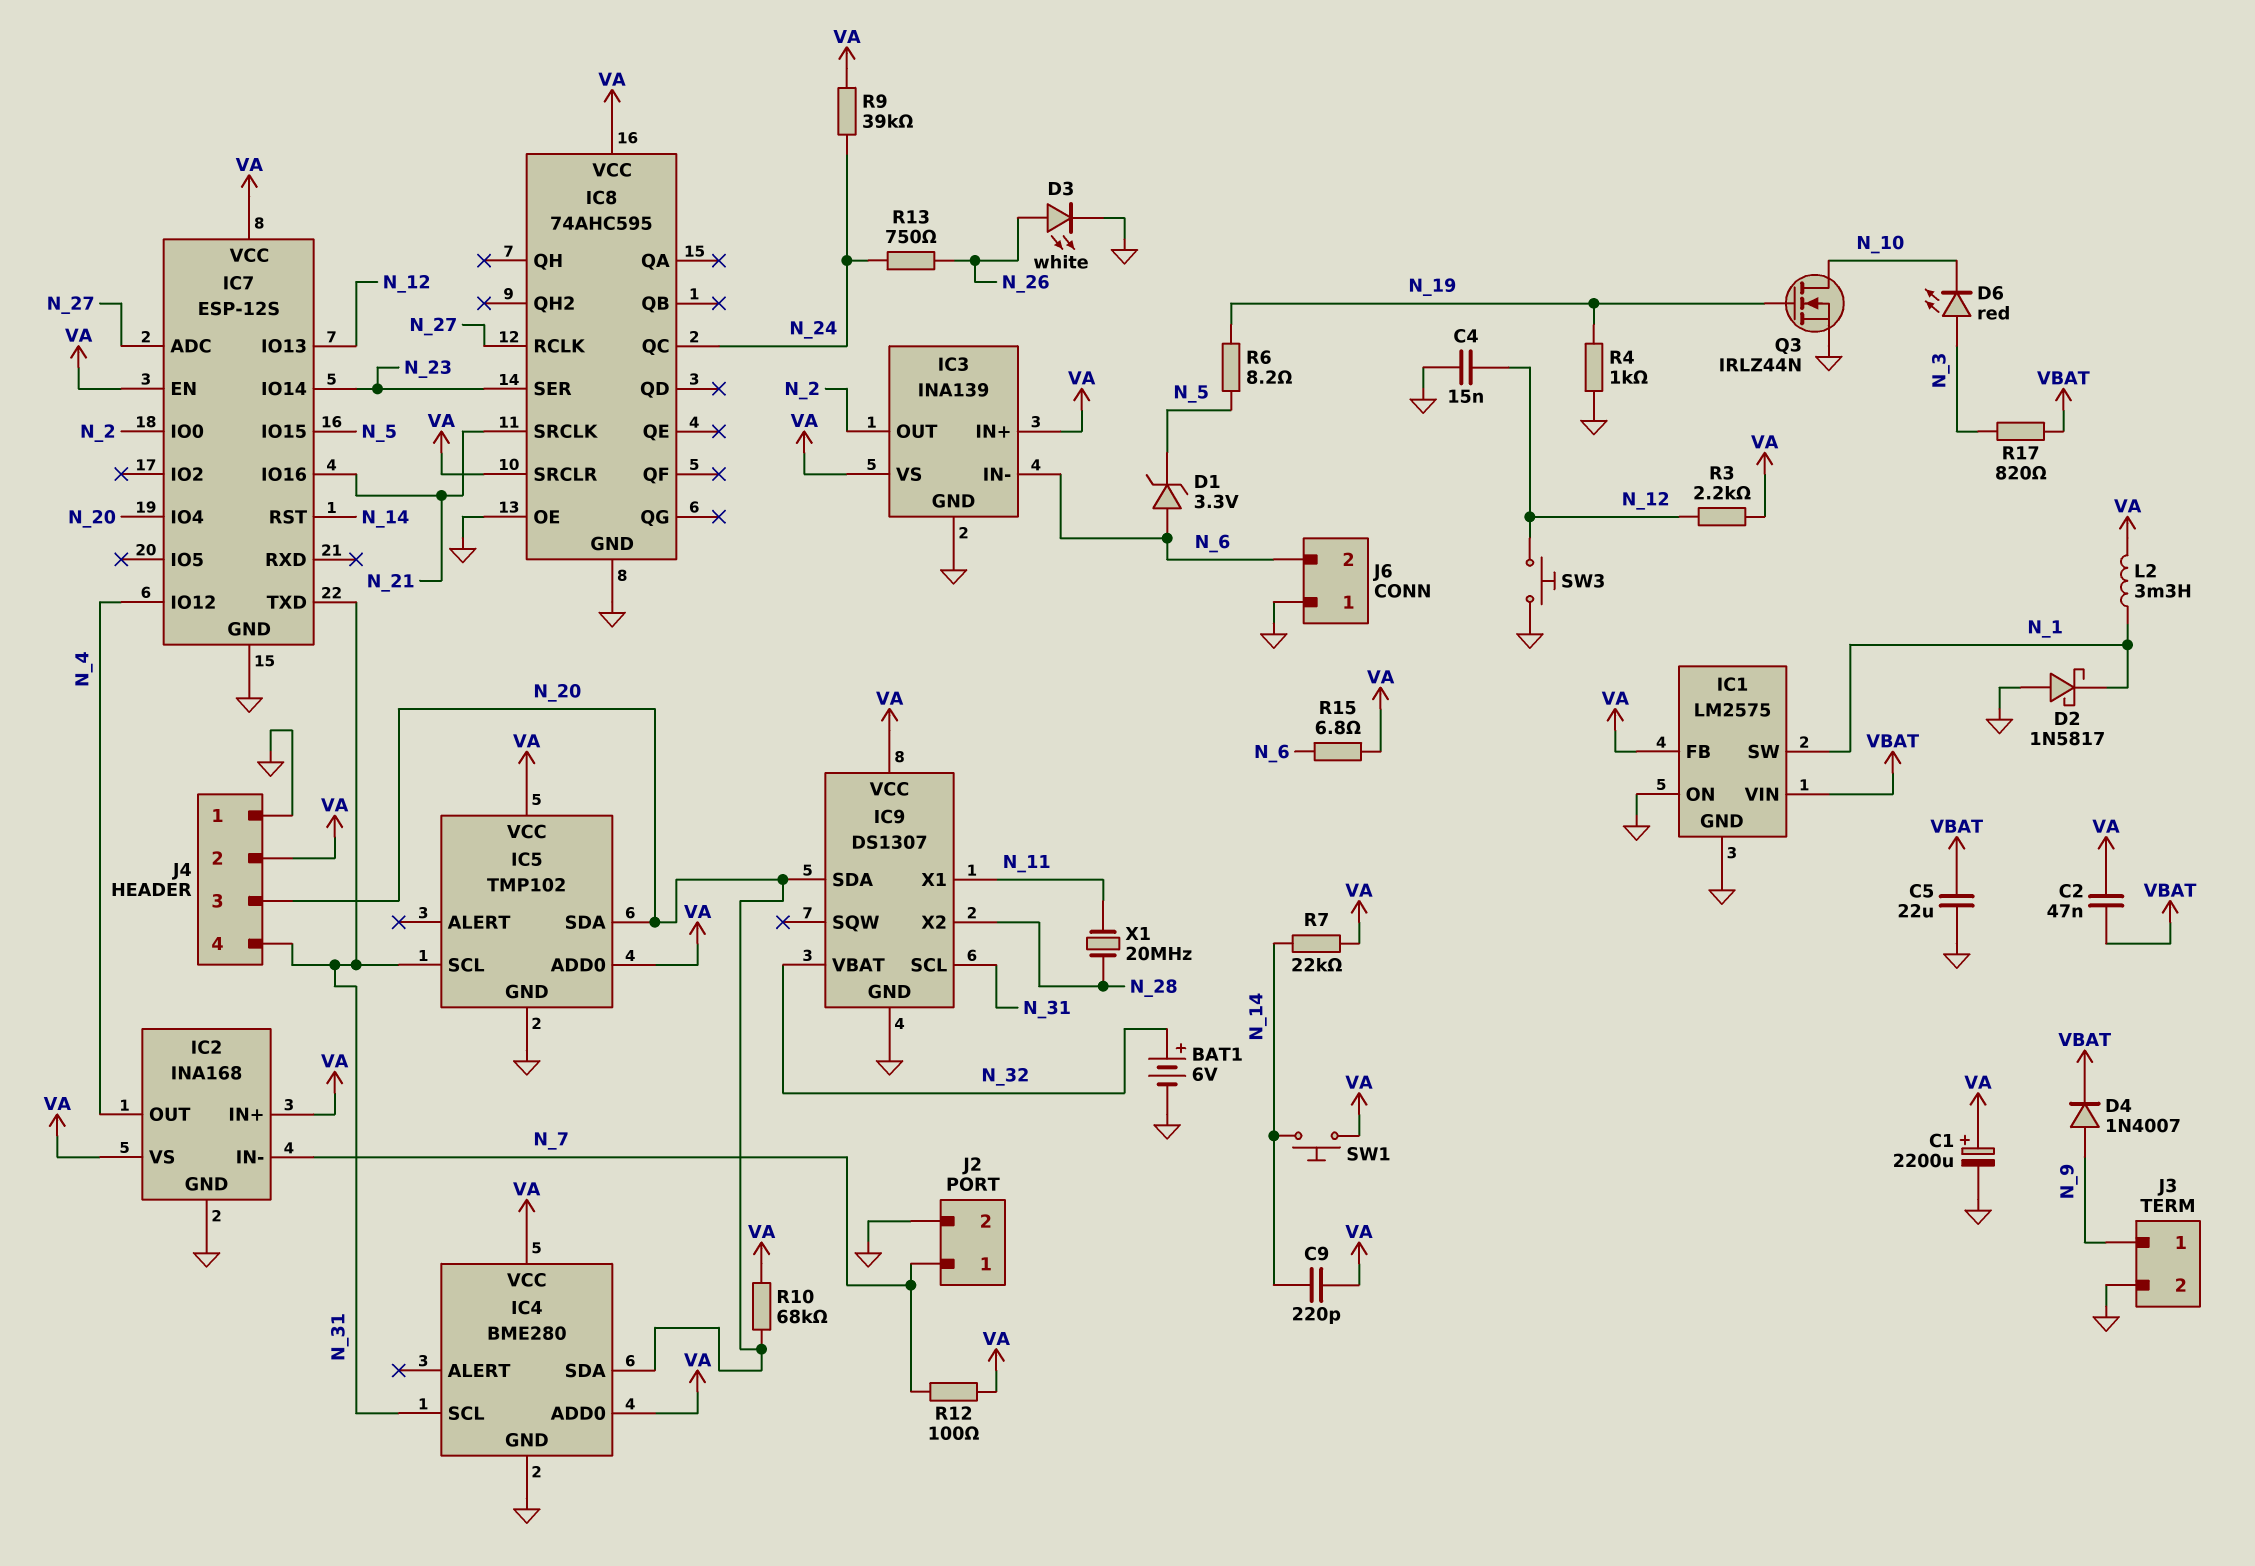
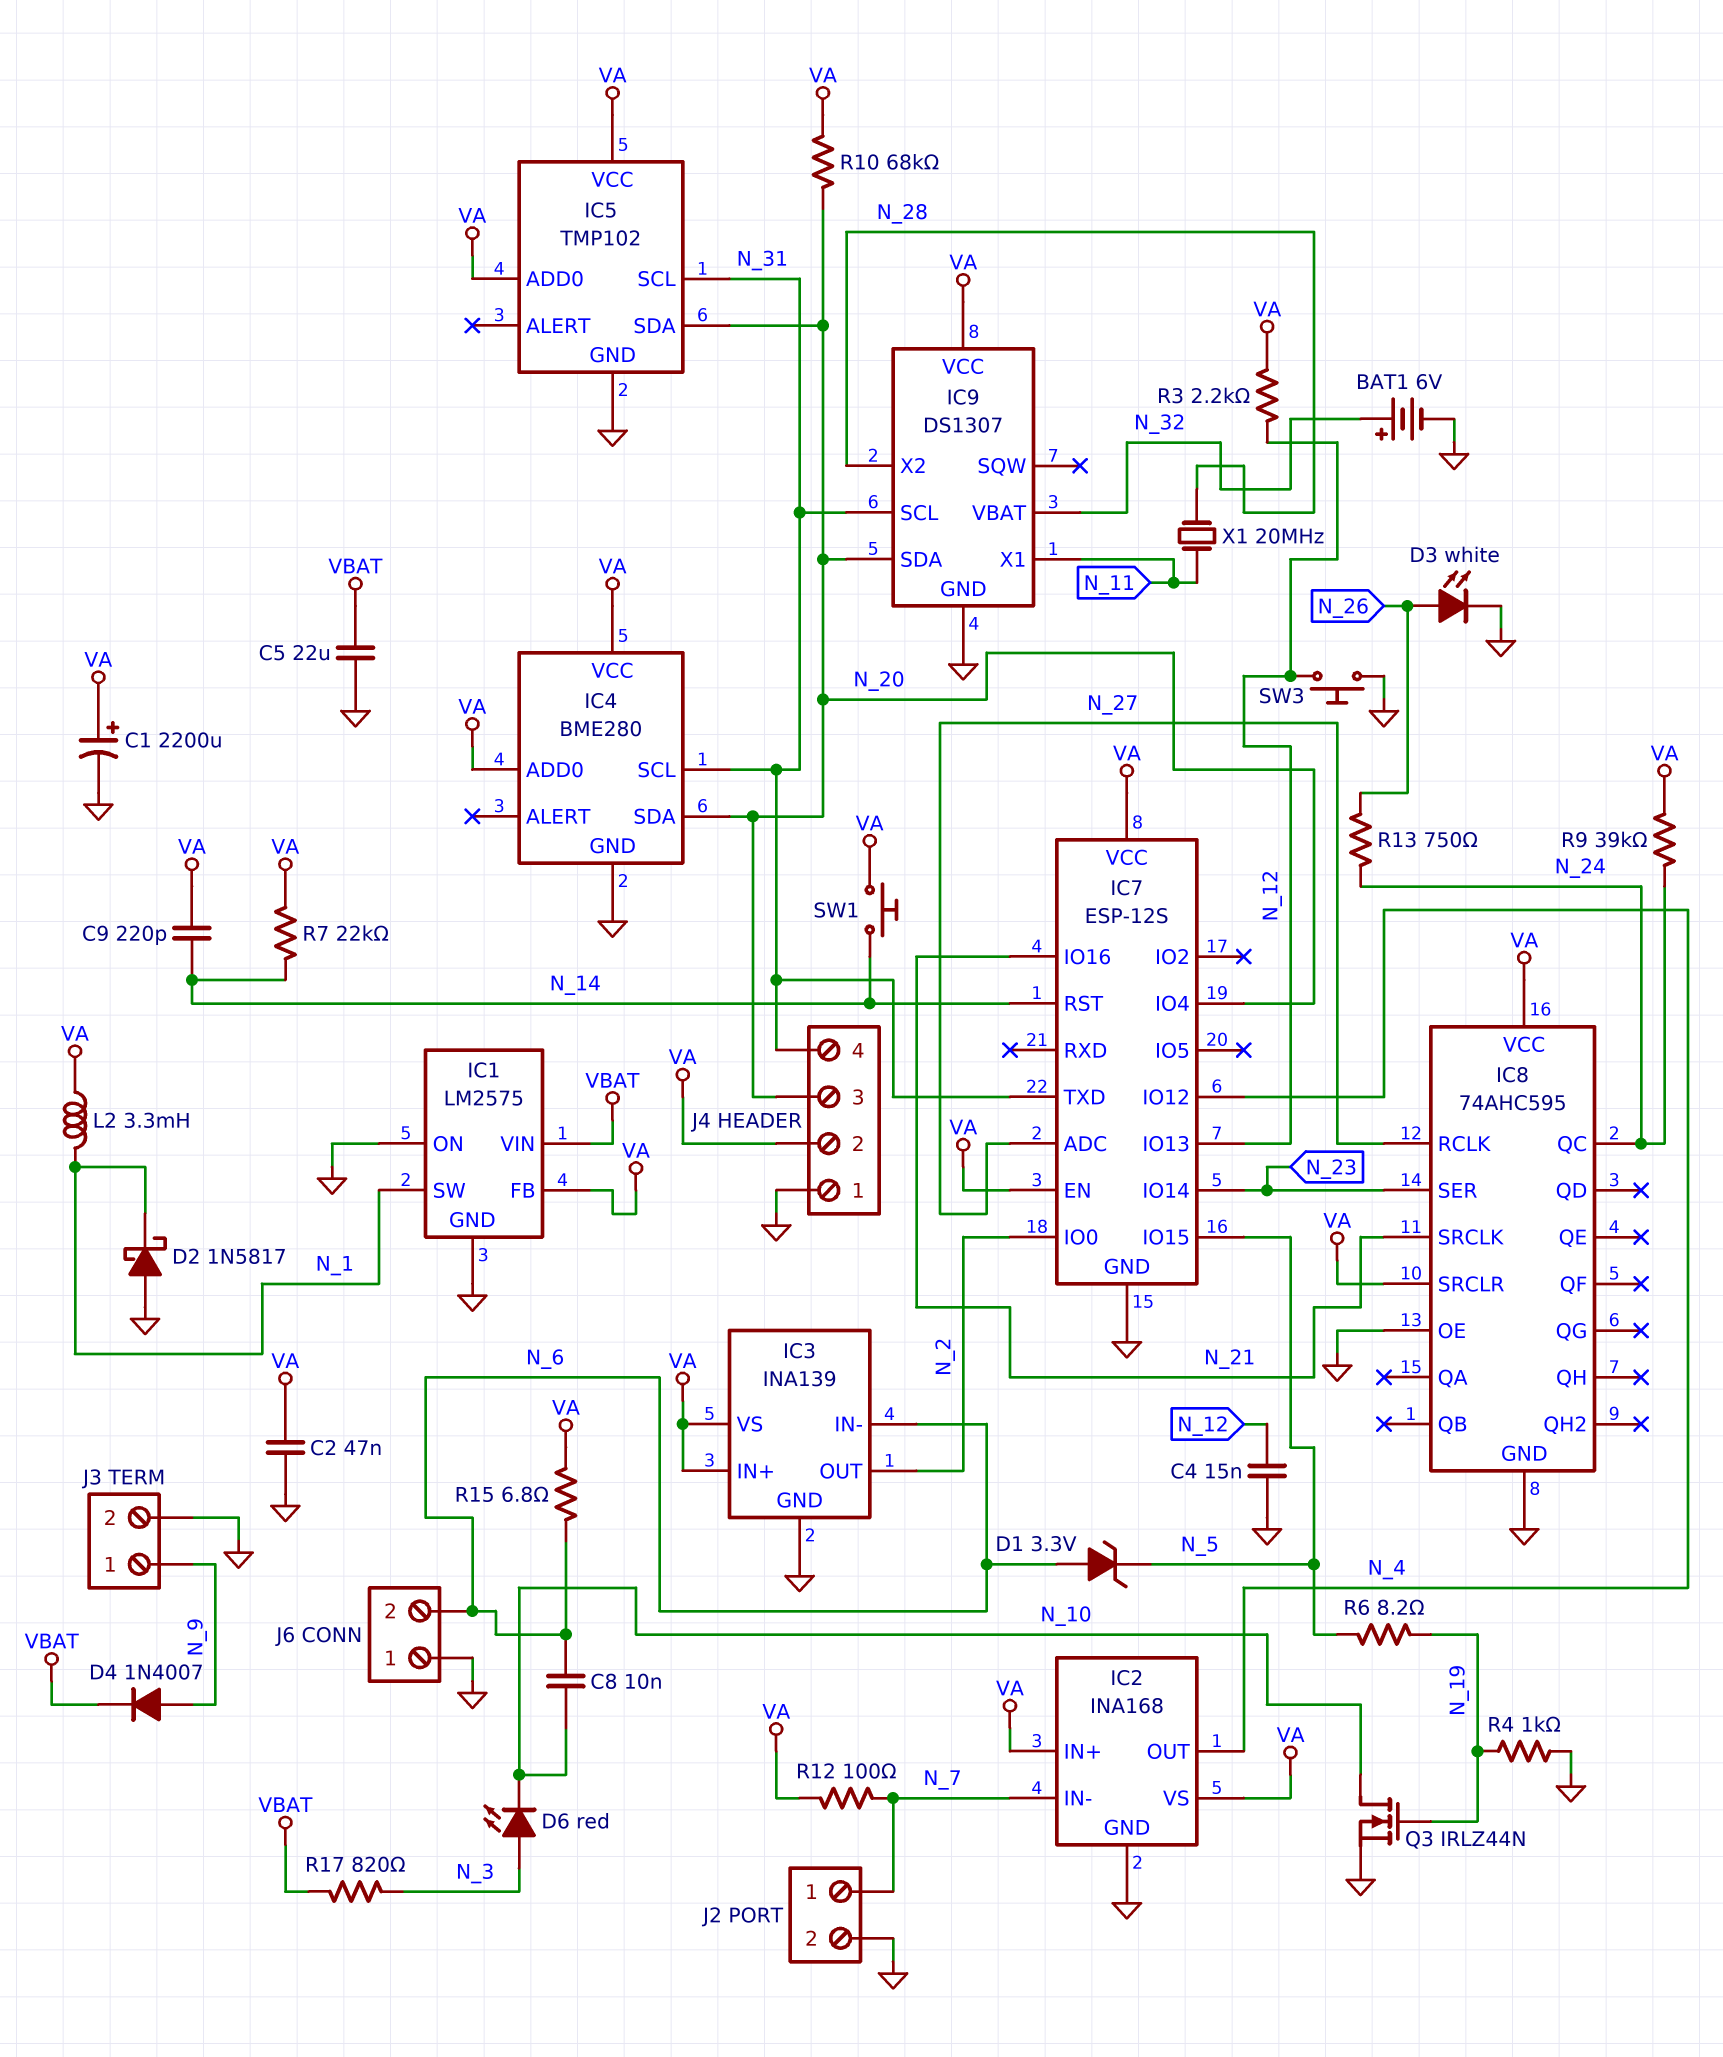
C2: 47nF (VA, VBAT) -> 47nF (GND, VA)
C8: none -> 10nF (N_6, N_10)

